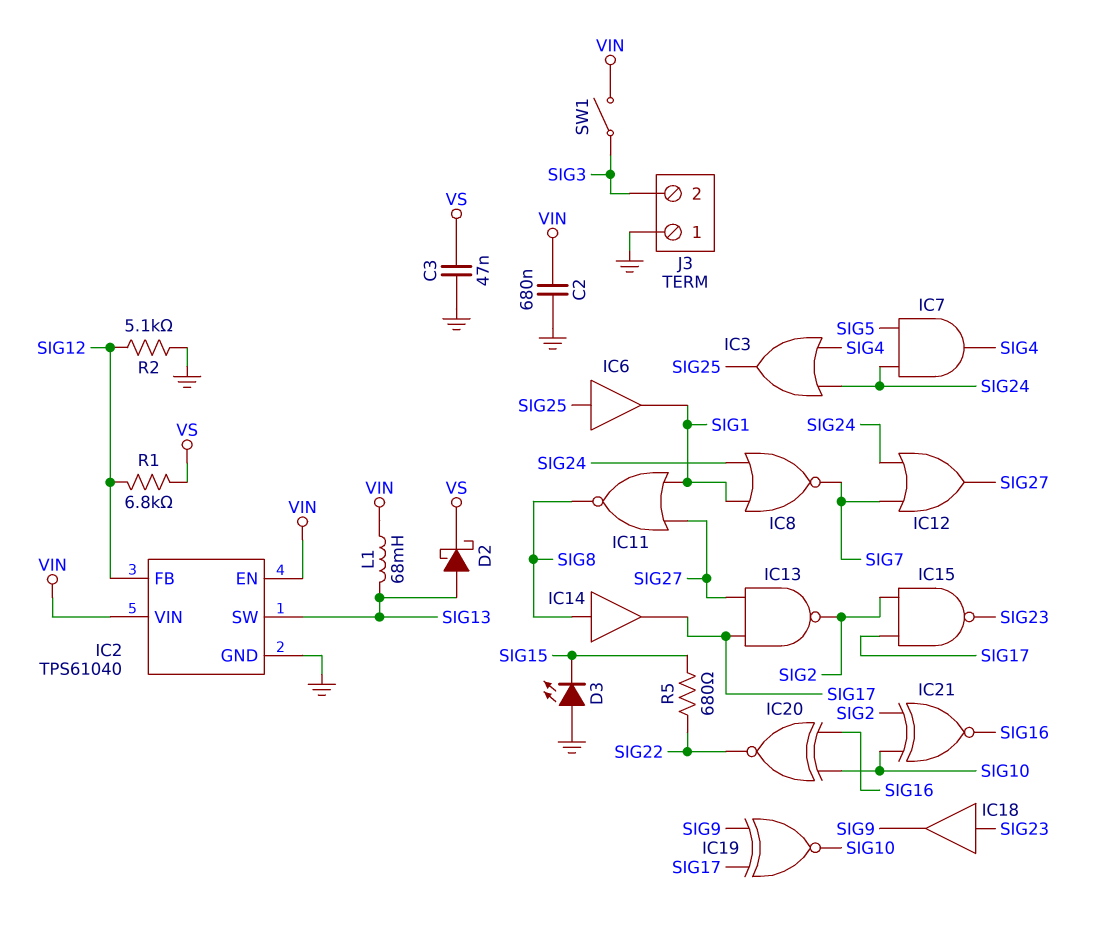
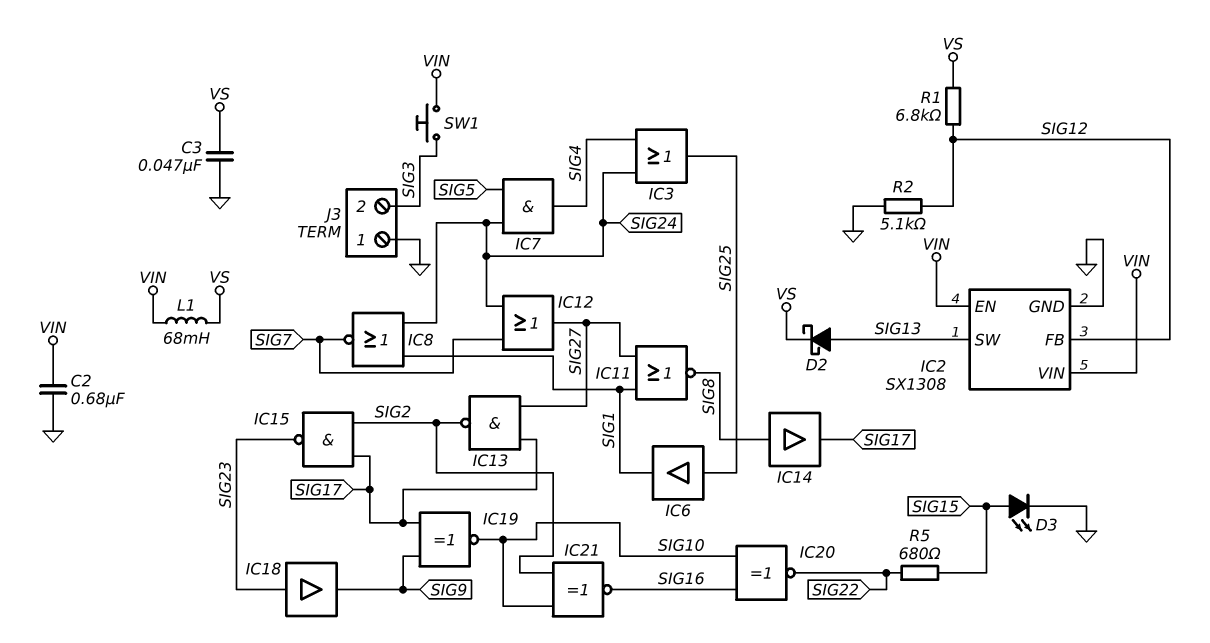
D3: LED (A GND, K SIG15) -> LED (A SIG15, K GND)
IC2: TPS61040 -> SX1308
L1: 68mH (SIG13, VIN) -> 68mH (VIN, VS)
SW1: switch (SIG3, VIN) -> button (SIG3, VIN)

